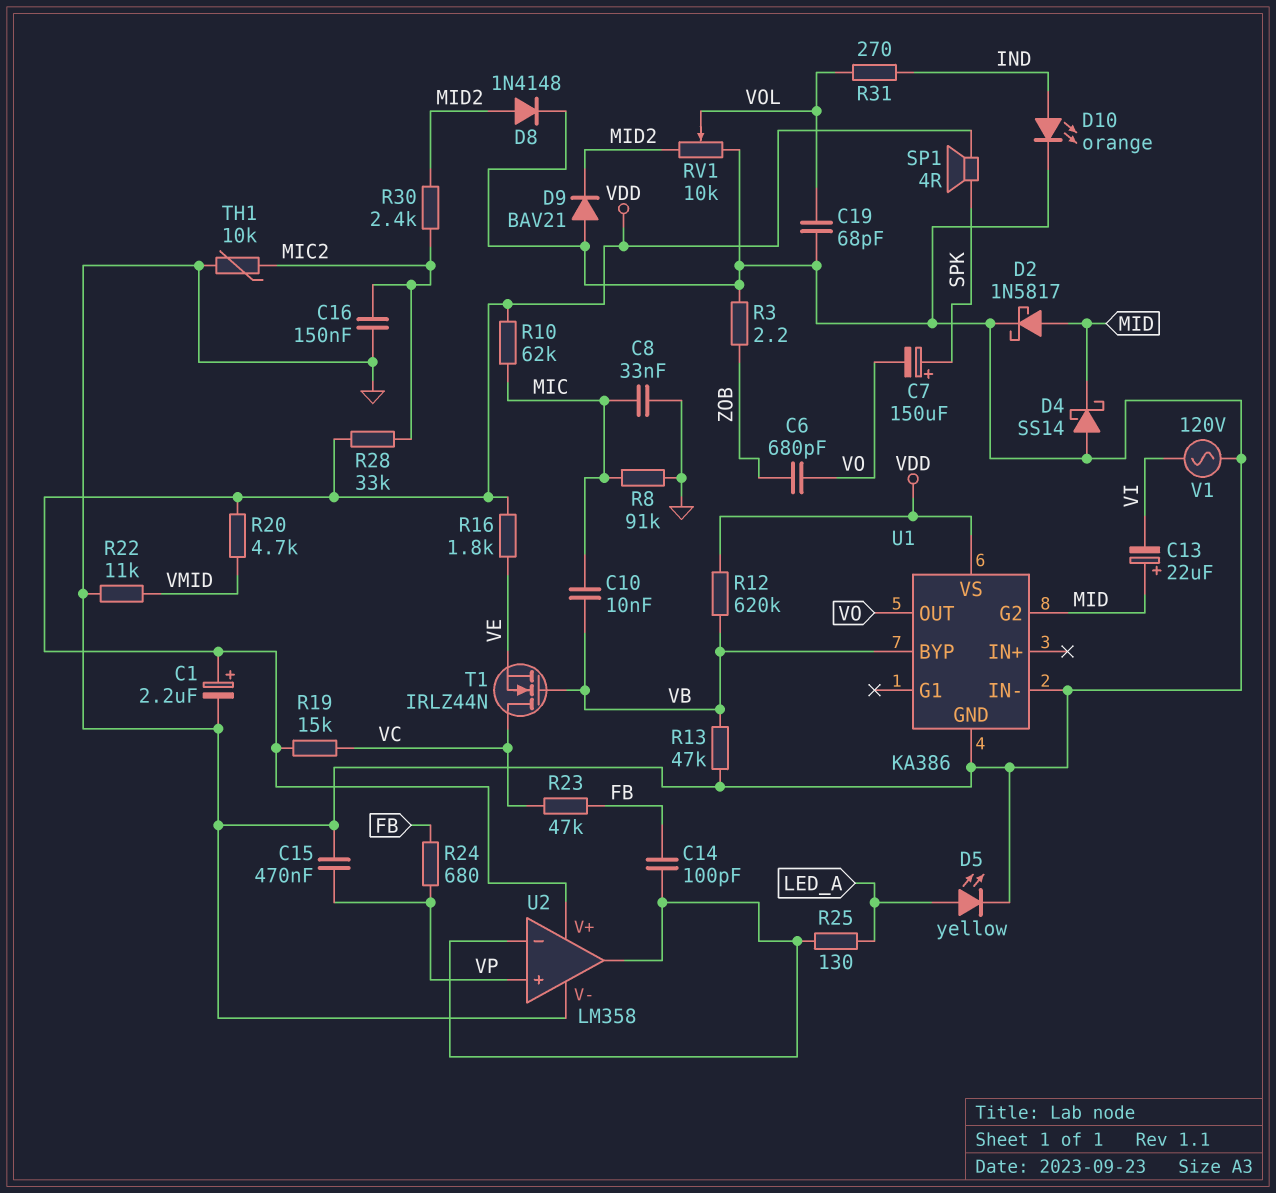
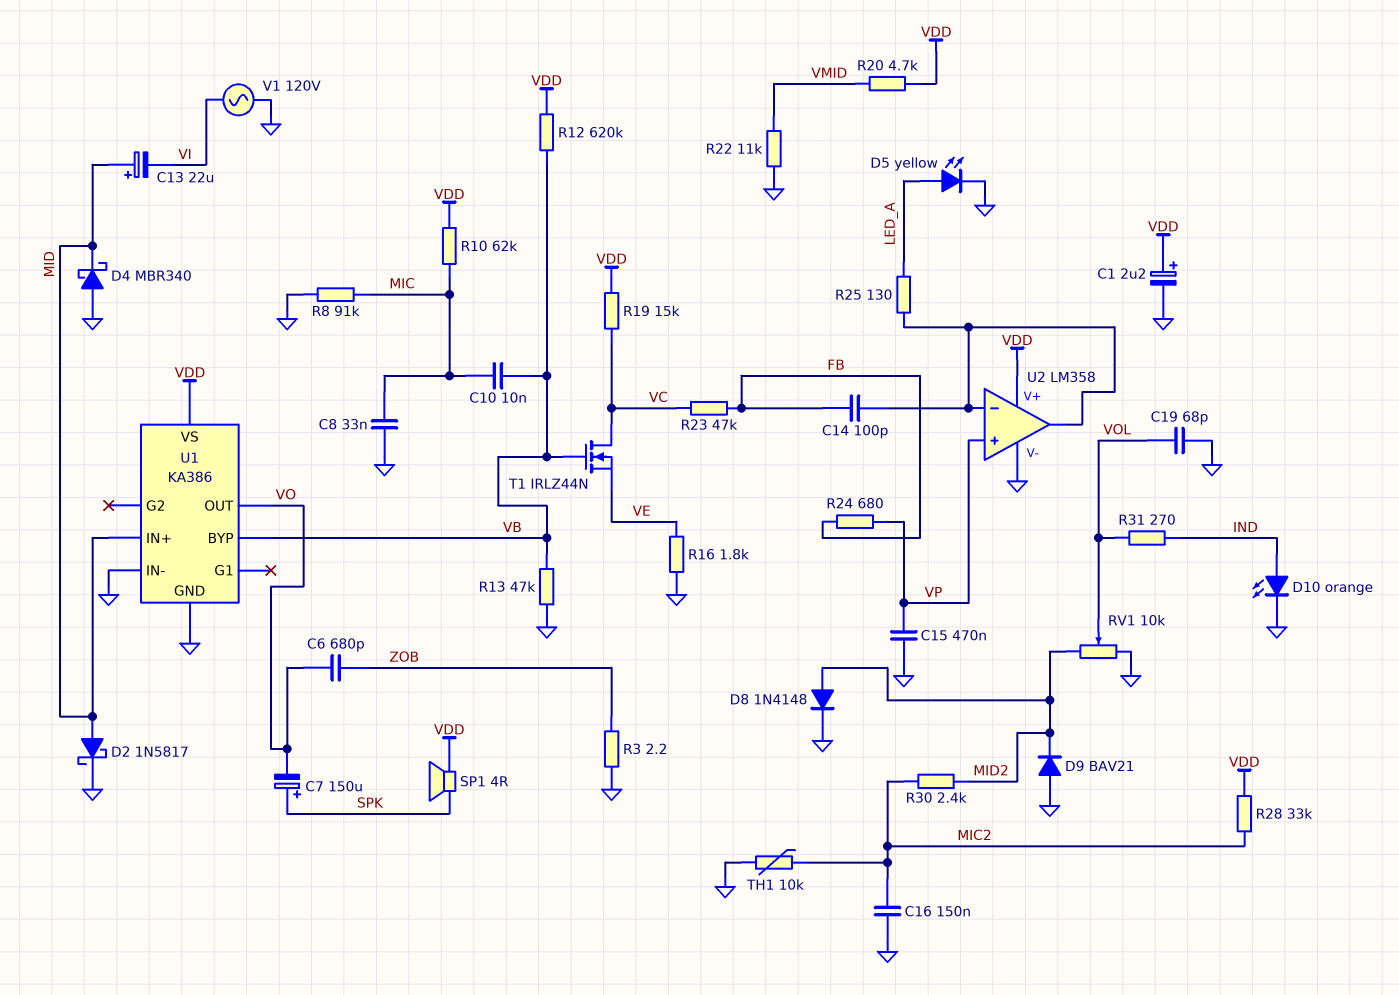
D4: schottky SS14 (A GND, K MID) -> schottky MBR340 (A GND, K MID)
R16: 1.8k (VDD, VE) -> 1.8k (GND, VE)
U1 pin G2: MID -> none
U1 pin IN+: none -> MID

